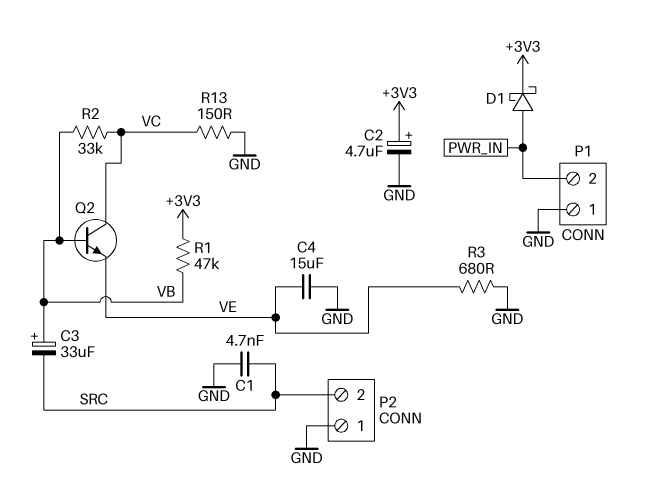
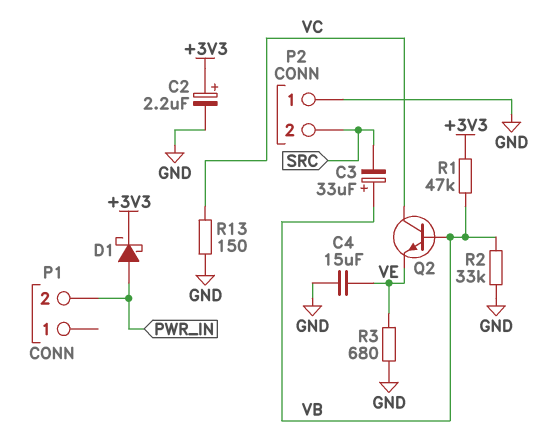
C1: 4.7nF (GND, SRC) -> none
C2: 4.7uF (plus +3V3, minus GND) -> 2.2uF (plus +3V3, minus GND)
P1 pin 1: GND -> none
R2: 33k (VB, VC) -> 33k (GND, VB)

